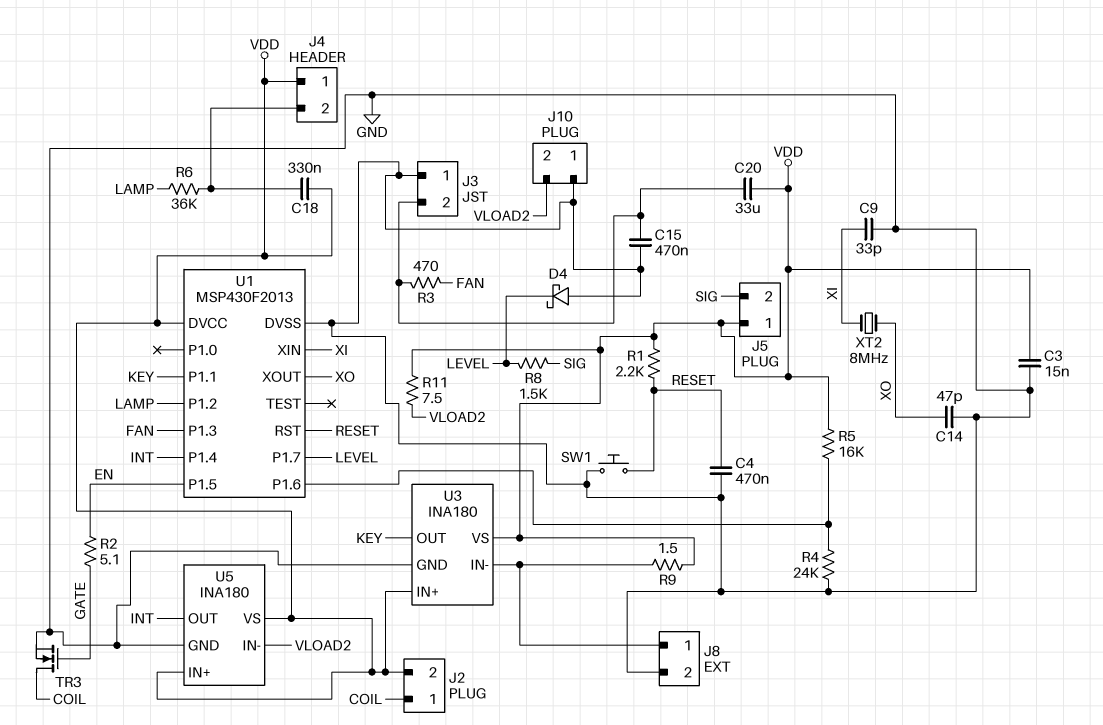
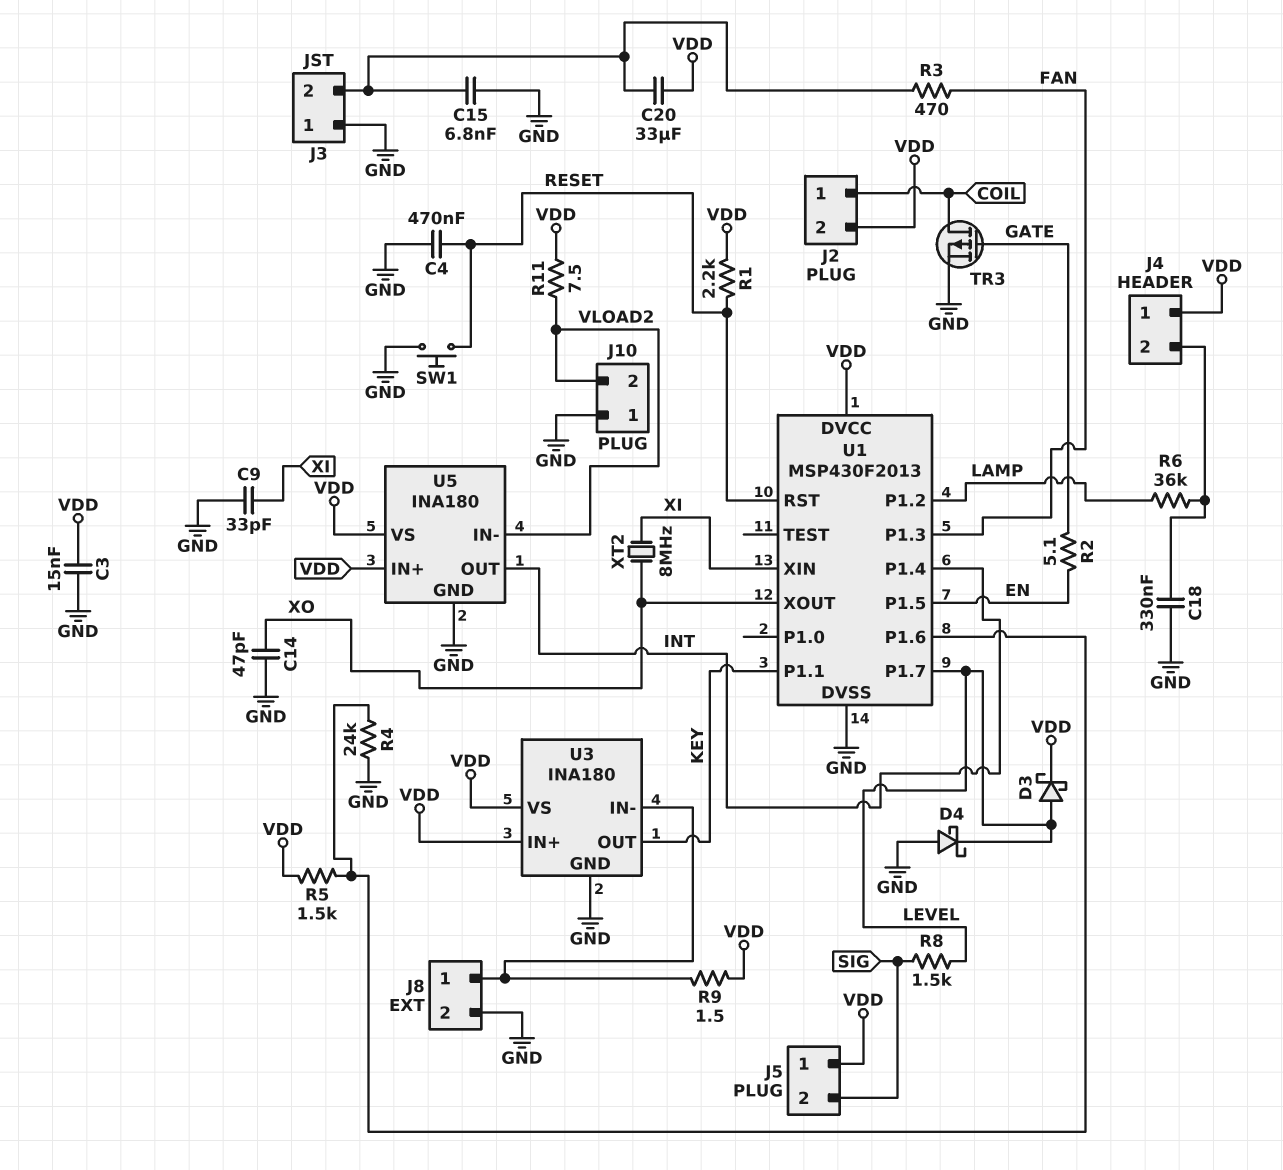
C15: 470nF (GND, J3/2) -> 6.8nF (GND, J3/2)
C18: 330nF (J4/2, VDD) -> 330nF (GND, J4/2)
D3: none -> schottky (A LEVEL, K VDD)
R5: 16k (U1/P1.6, VDD) -> 1.5k (U1/P1.6, VDD)
TR3: NMOS (G GATE, D COIL, S GND) -> PMOS (G GATE, D COIL, S GND)

